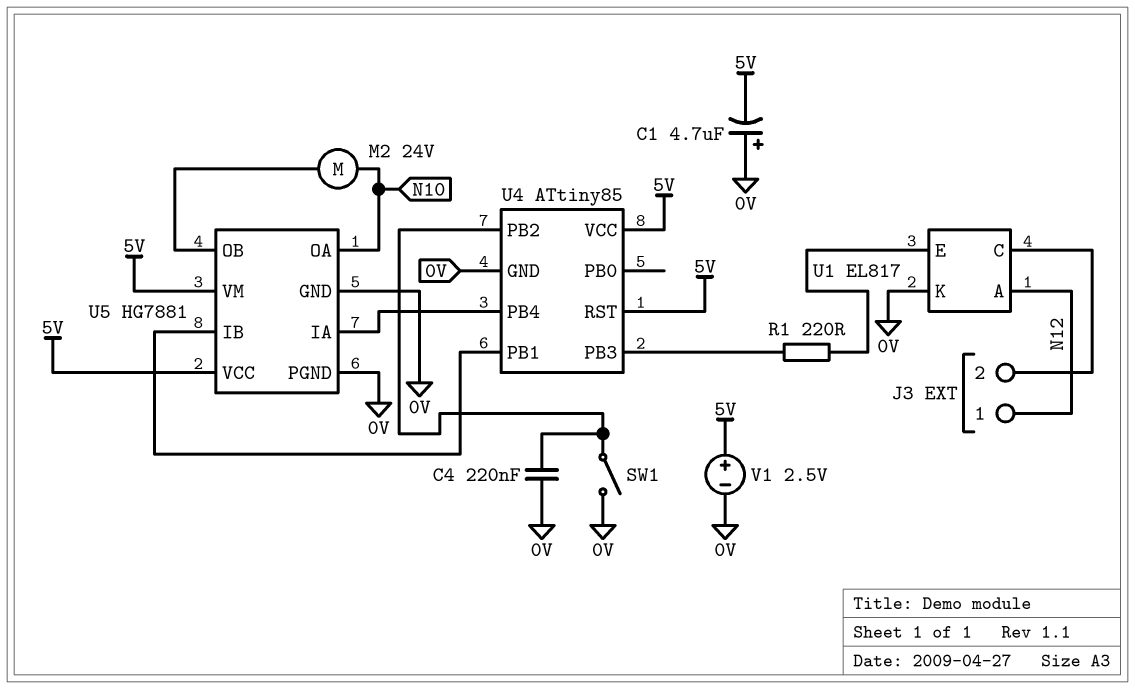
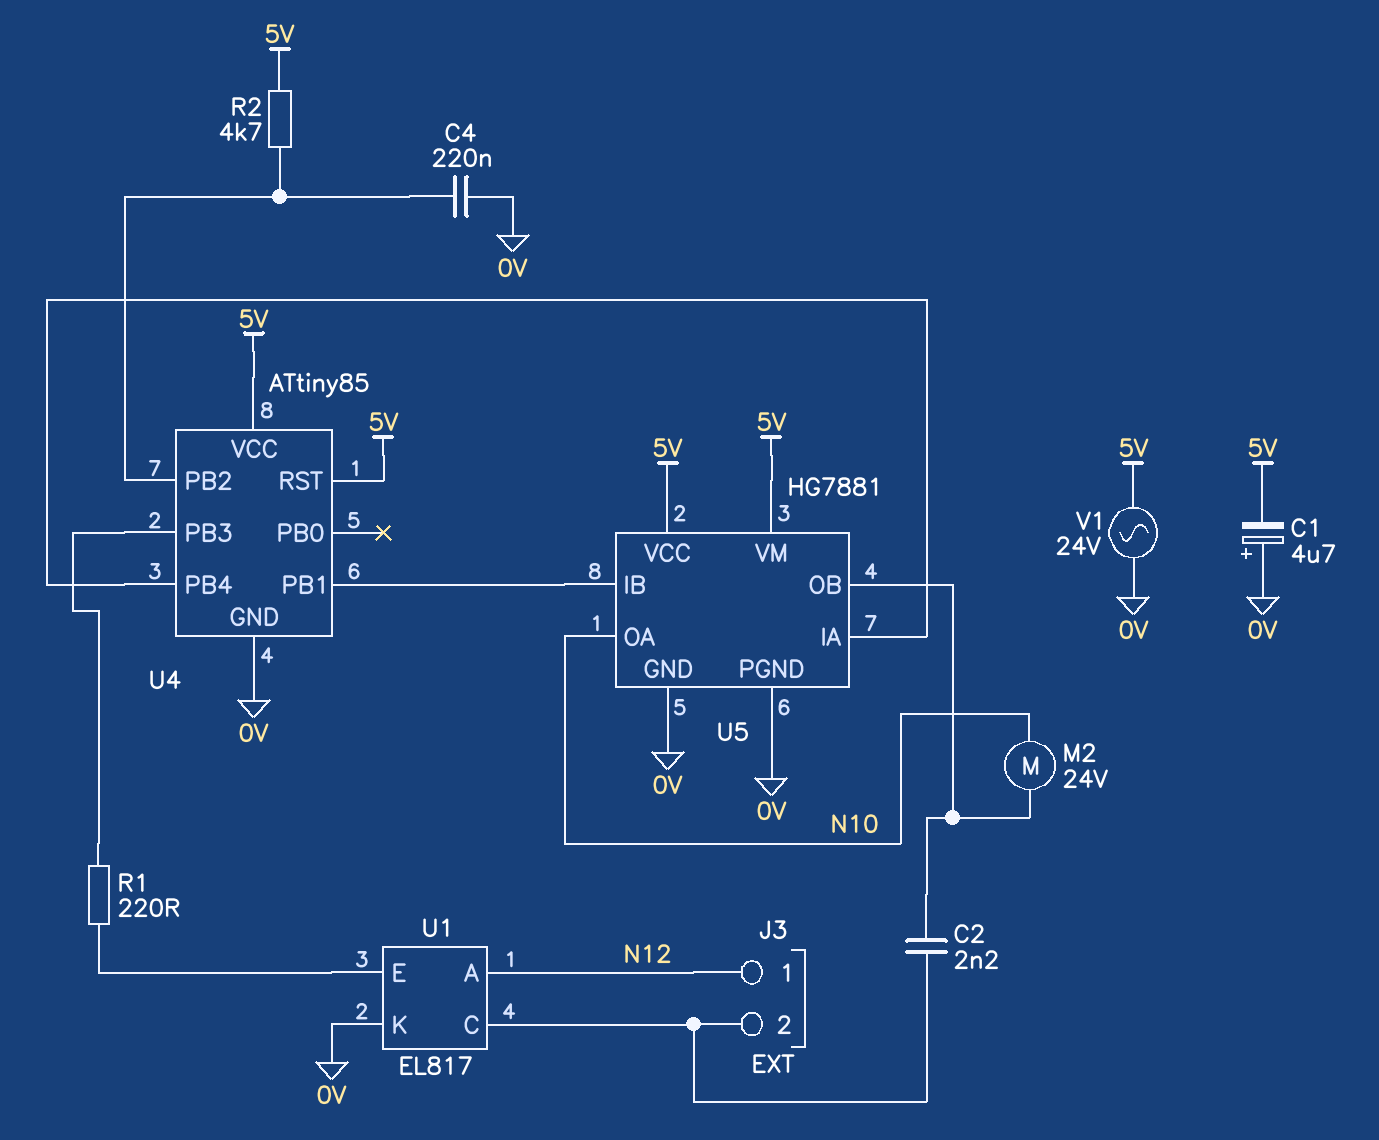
C2: none -> 2.2nF (J3/2, U5/OB)
R2: none -> 4.7k (5V, U4/PB2)
SW1: switch (0V, U4/PB2) -> none
V1: 2.5V (plus 5V, minus 0V) -> AC 24V (0V, 5V)

